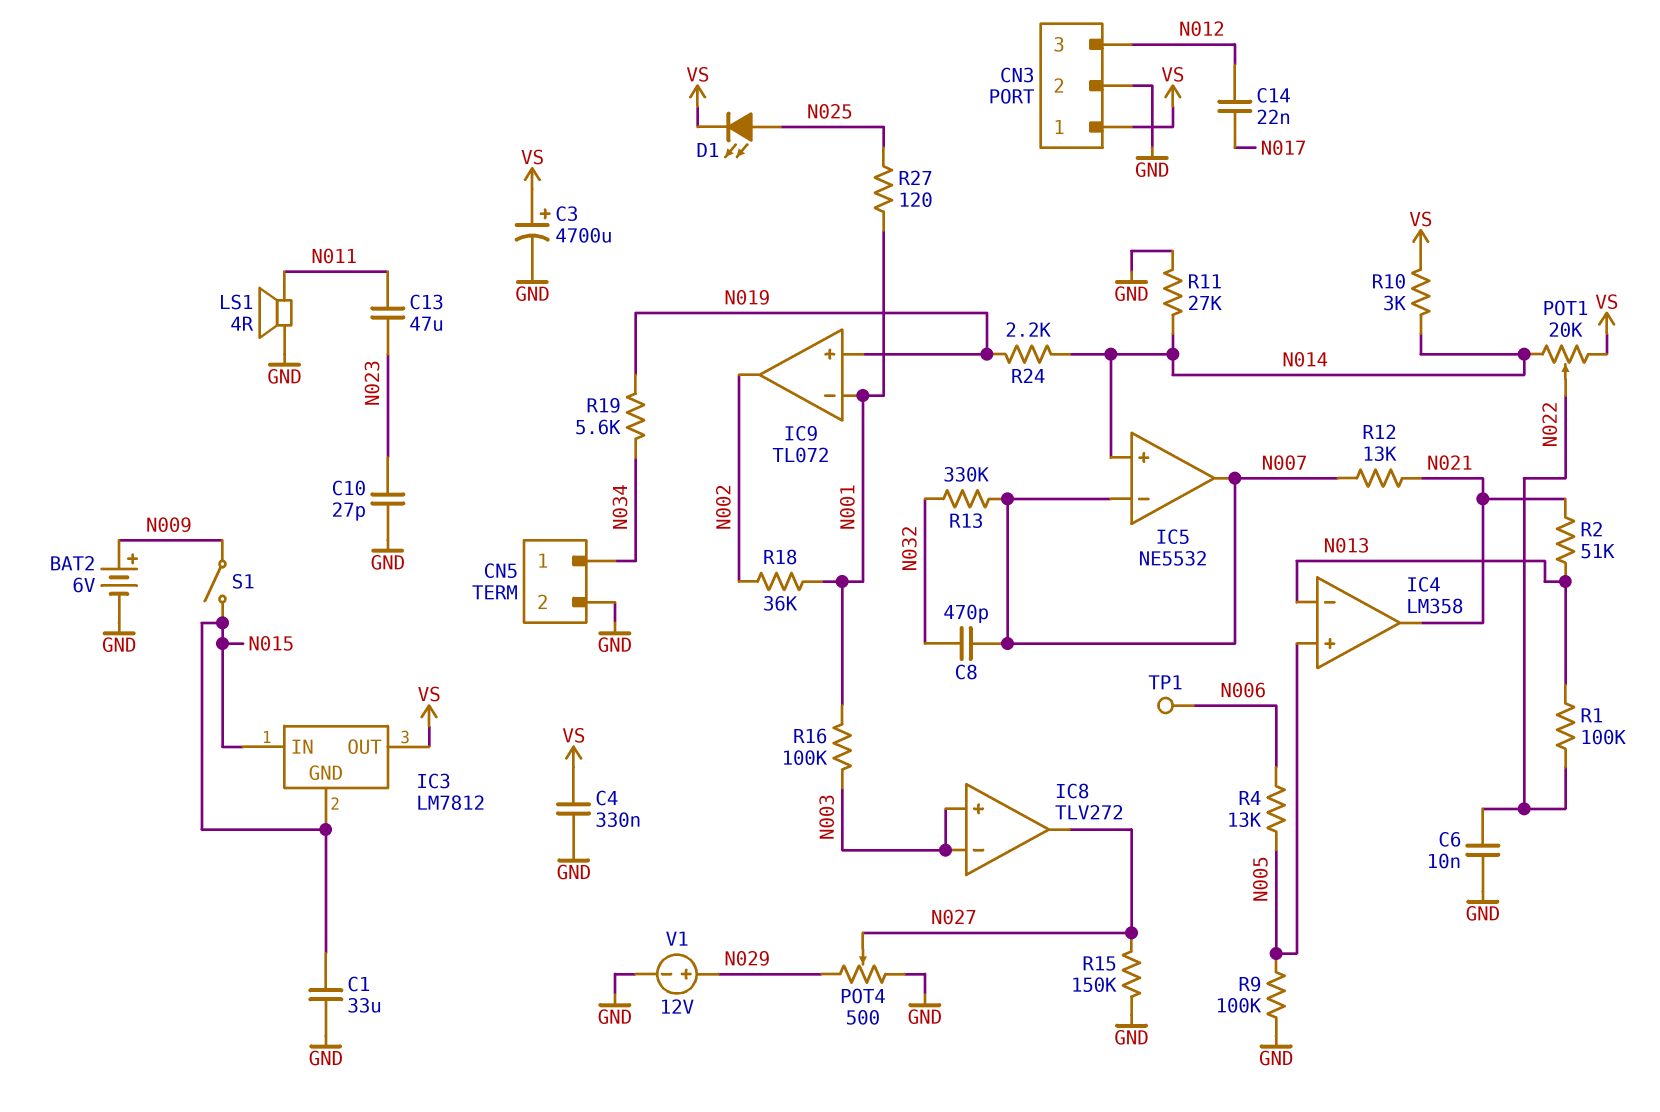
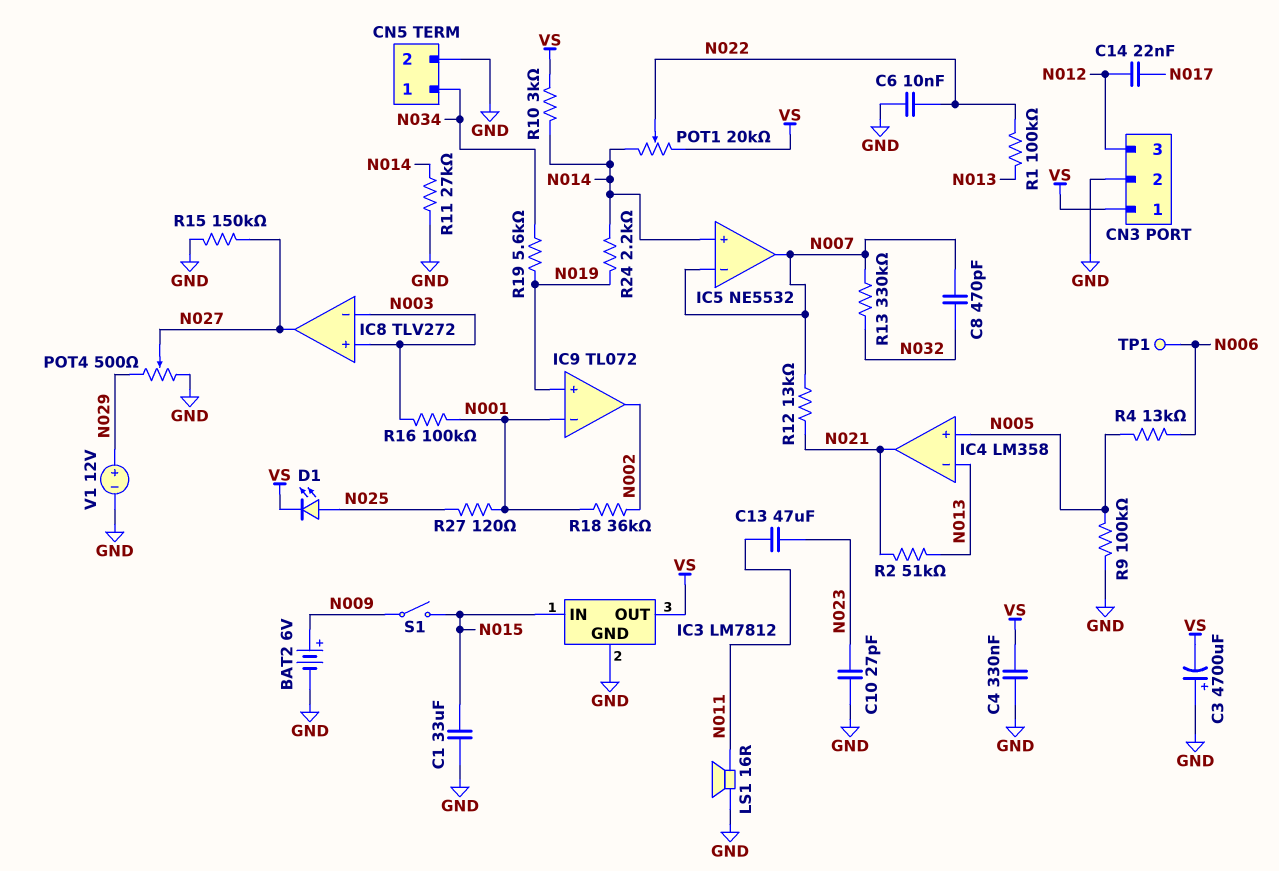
C3: 4700uF (plus VS, minus GND) -> 4700uF (plus GND, minus VS)
IC3 pin GND: N015 -> GND
LS1: speaker 4R (GND, N011) -> speaker 16R (GND, N011)

